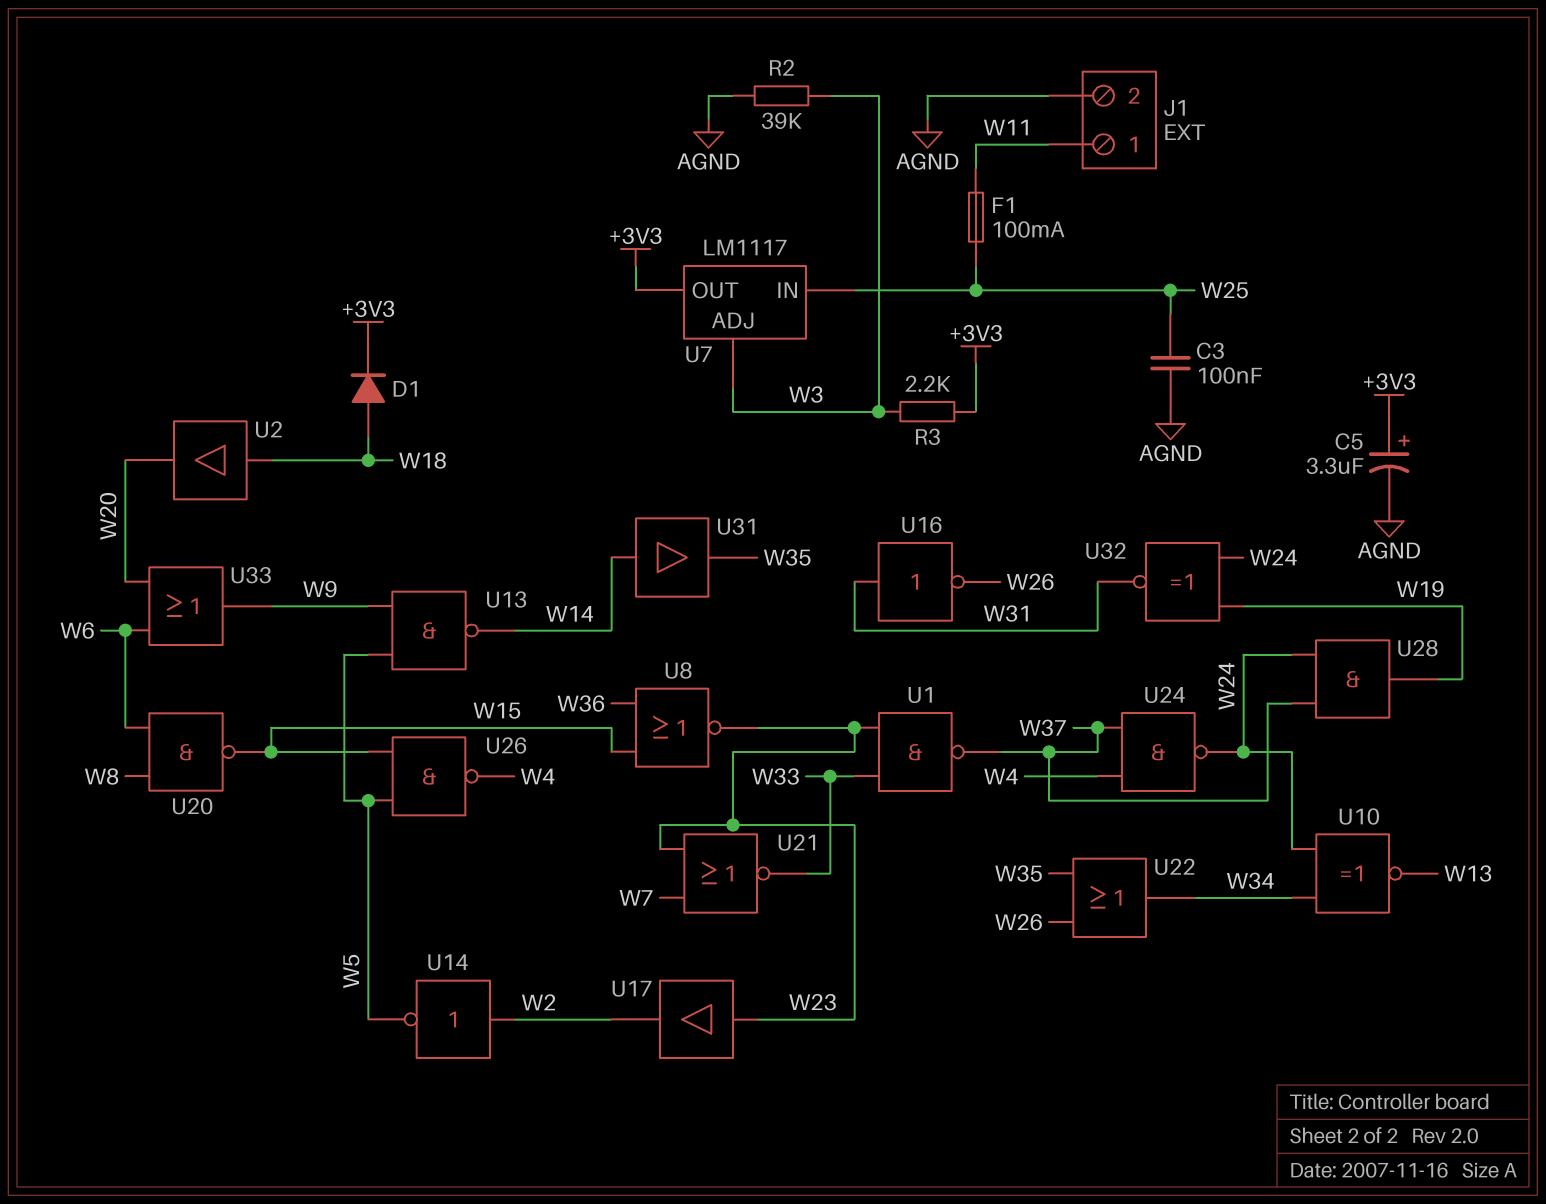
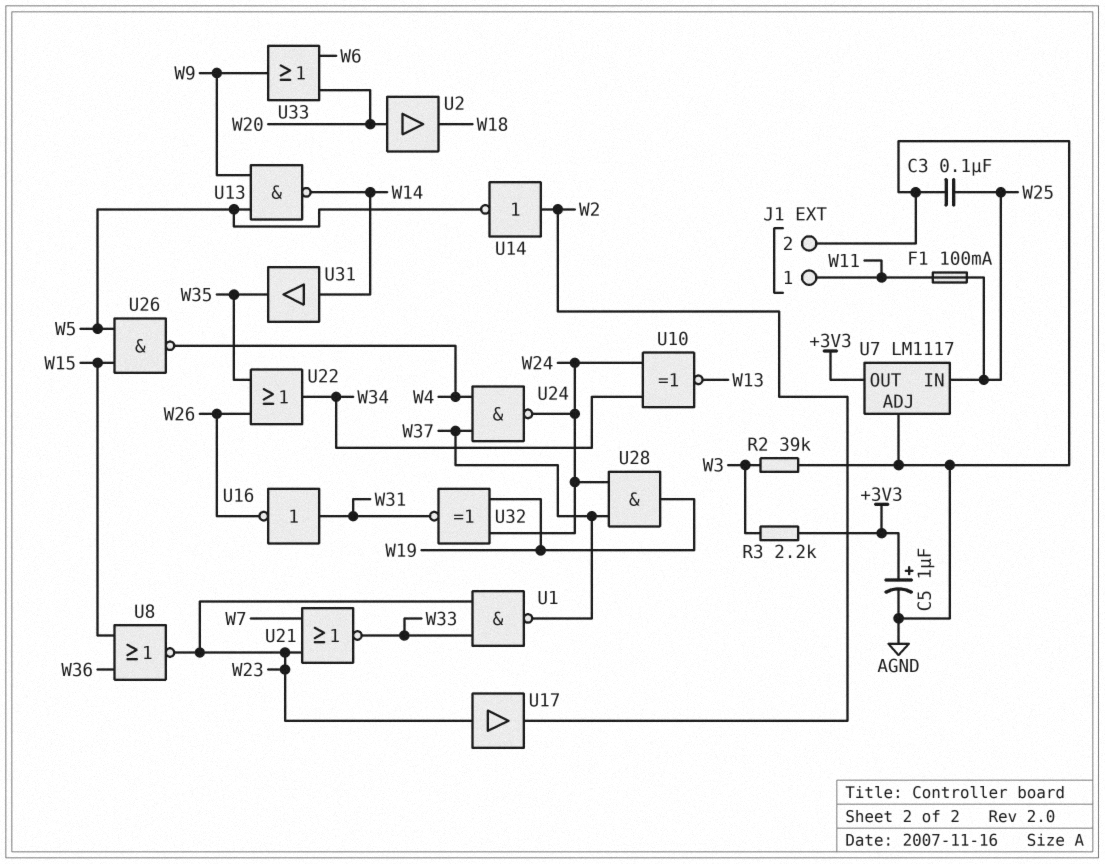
C5: 3.3uF (plus +3V3, minus AGND) -> 1uF (plus +3V3, minus AGND)
D1: diode (A W18, K +3V3) -> none
U2: buffer (in W18, out W20) -> buffer (in W20, out W18)
U7 pin ADJ: W3 -> AGND
U20: NAND (in W6, in W8, out W15) -> none

